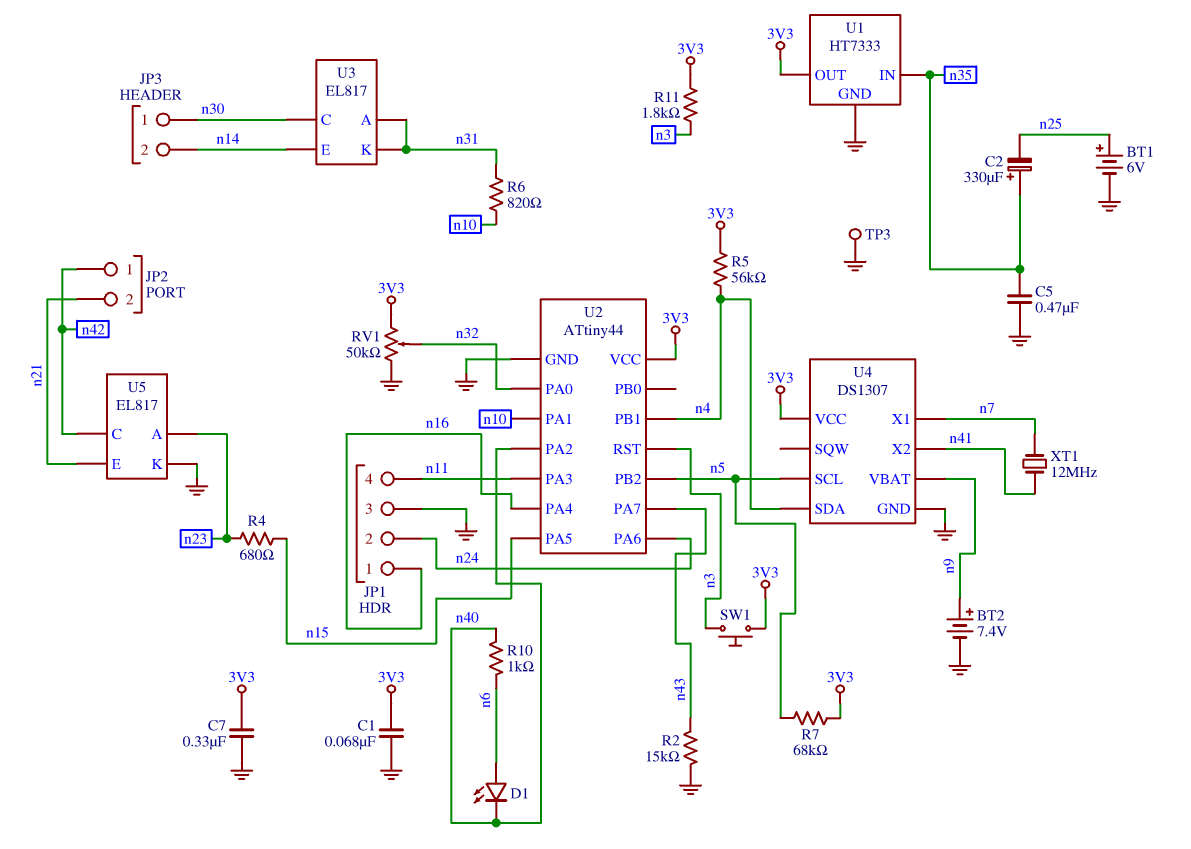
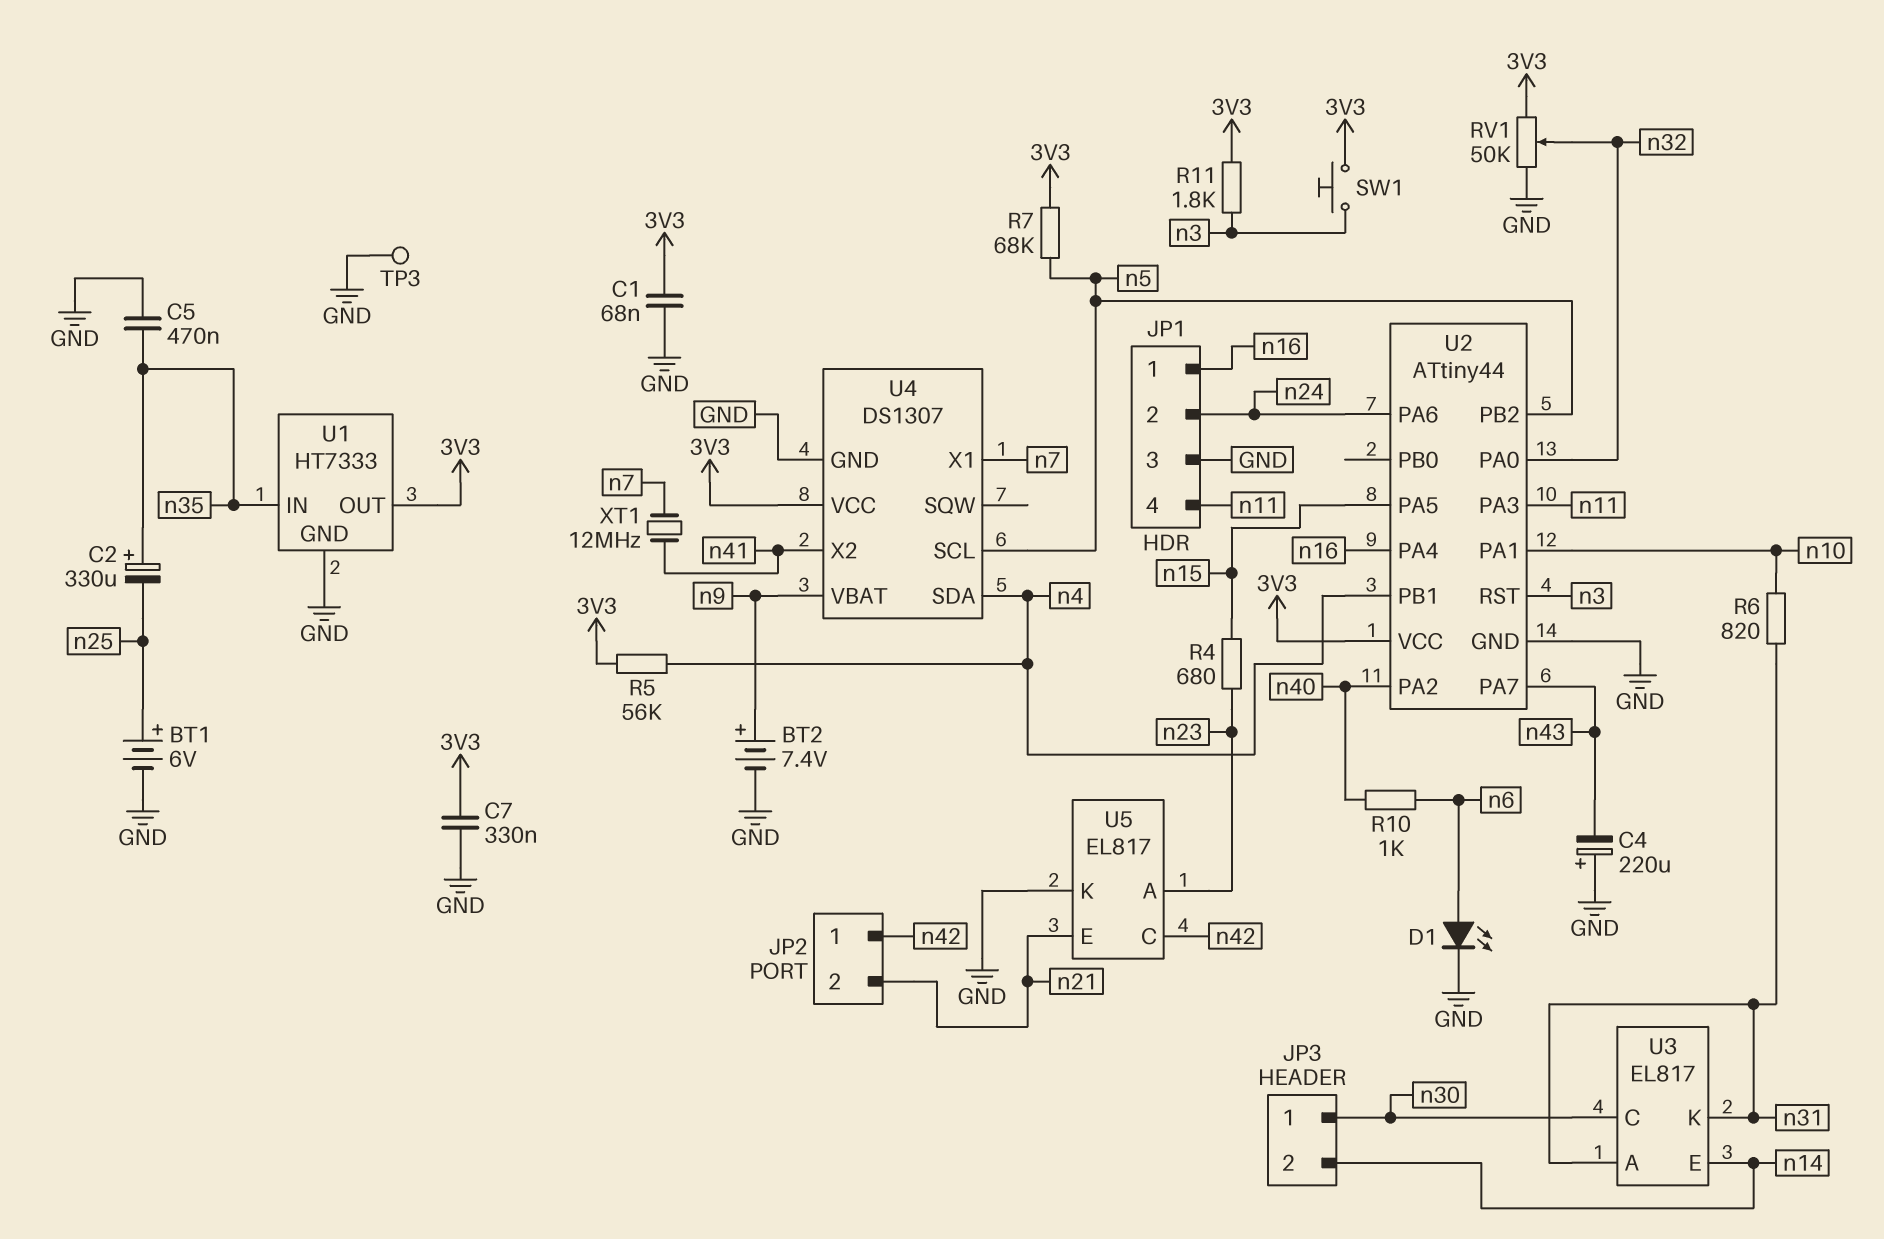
C4: none -> 220uF (plus GND, minus n43)
D1: LED (A n6, K n40) -> LED (A n6, K GND)
R2: 15k (GND, n43) -> none

